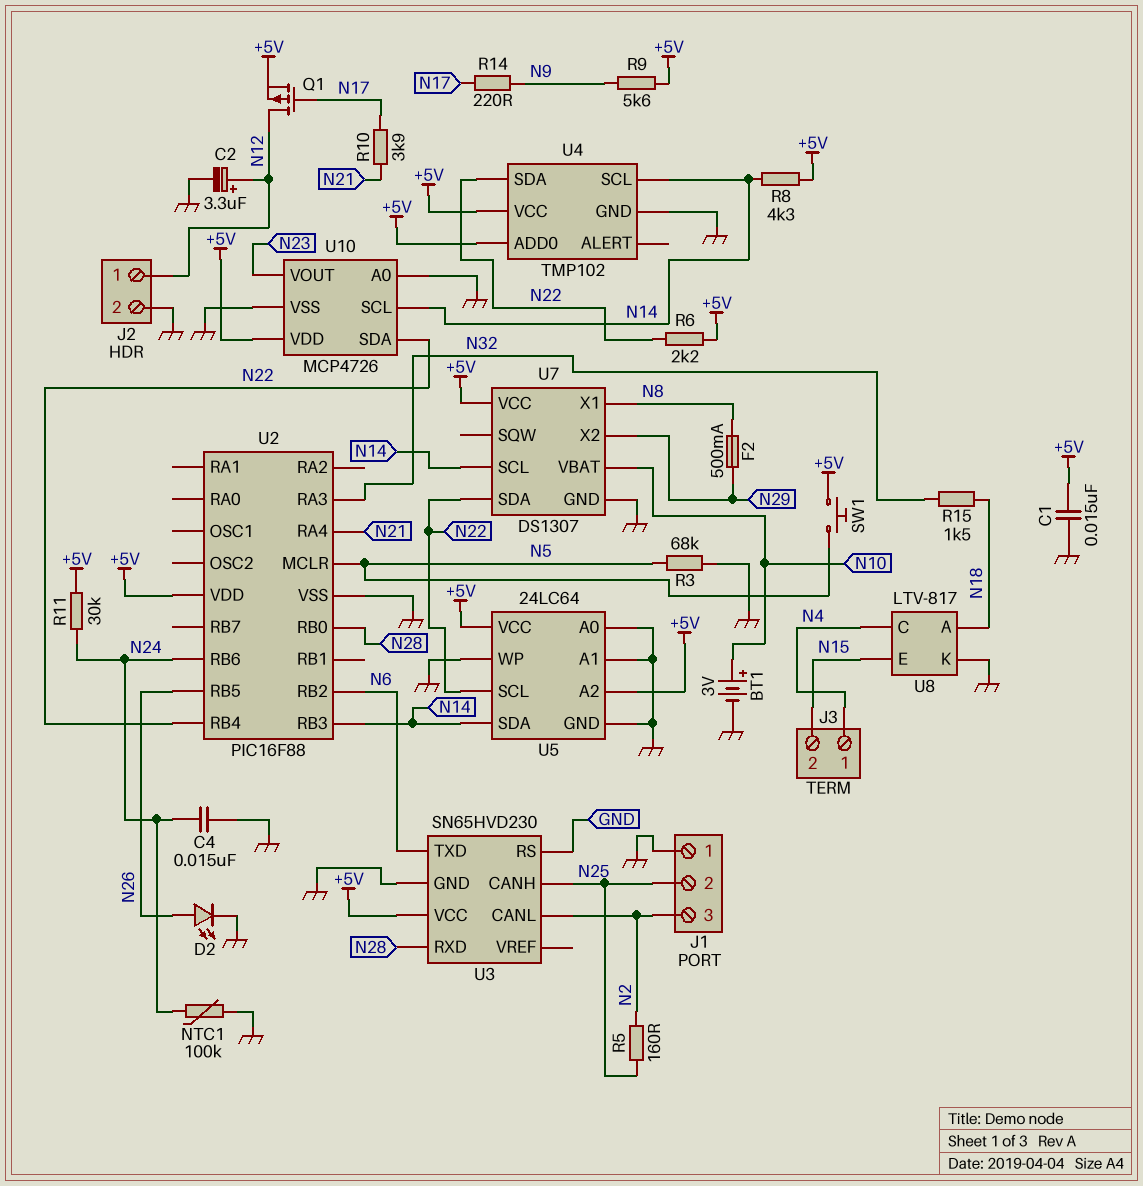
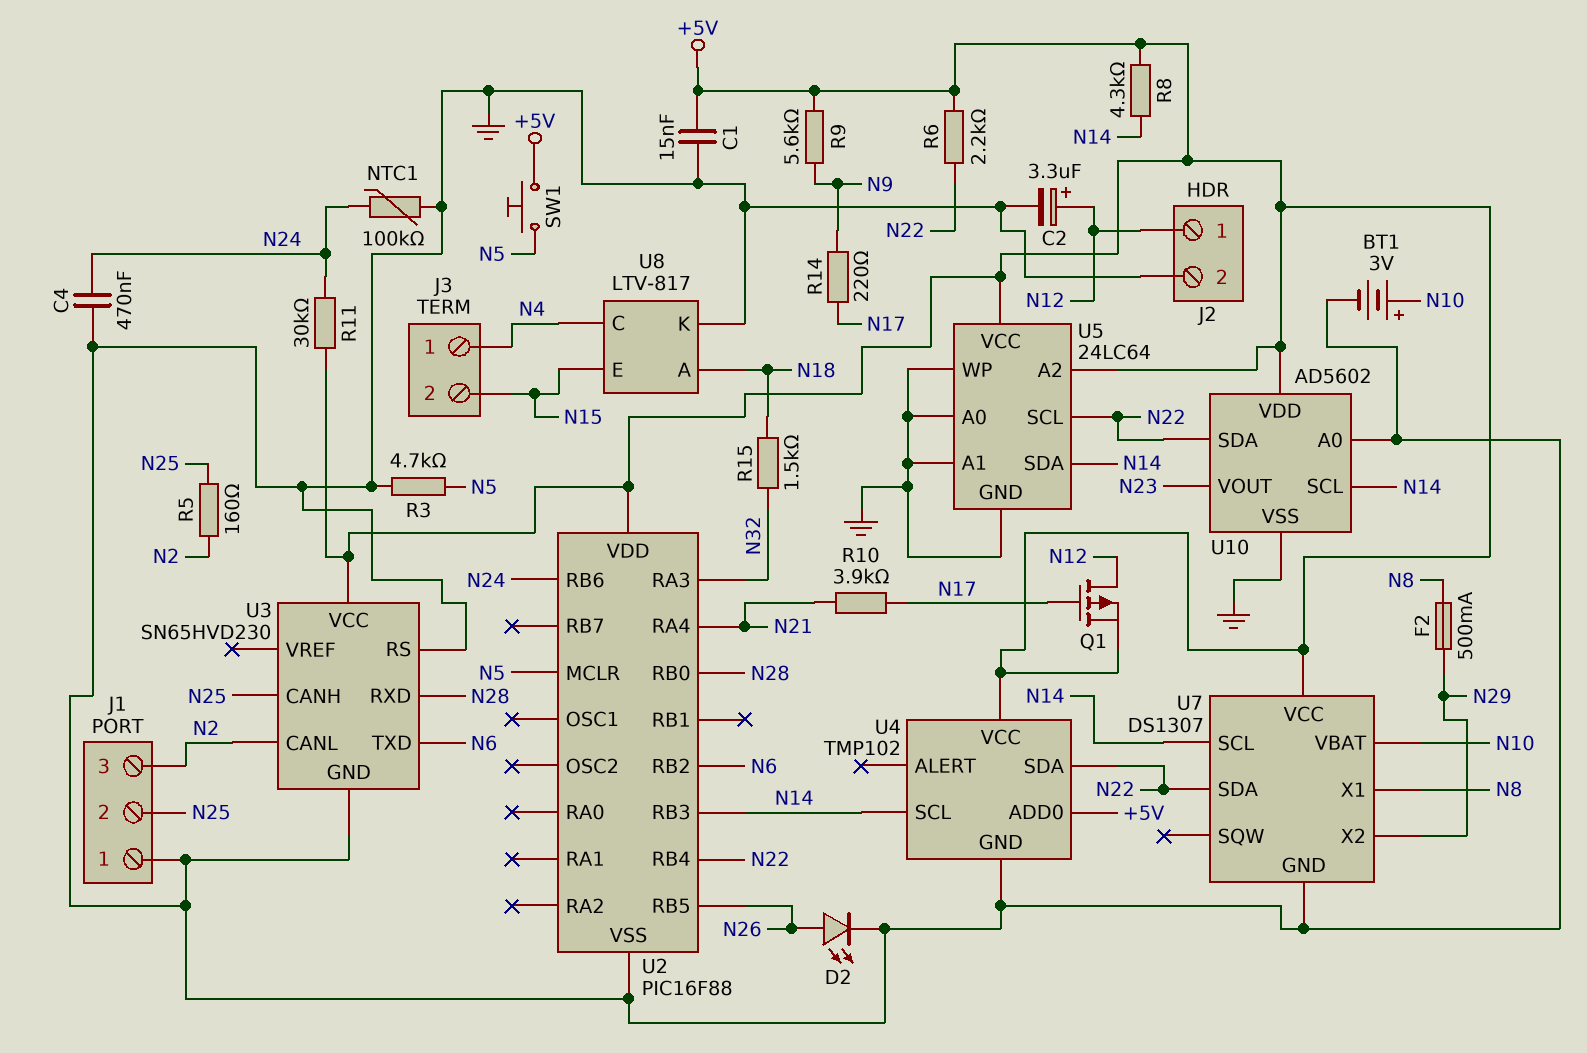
C4: 15nF (GND, N24) -> 470nF (GND, N24)
R3: 68k (GND, N5) -> 4.7k (GND, N5)
U10: MCP4726 -> AD5602

